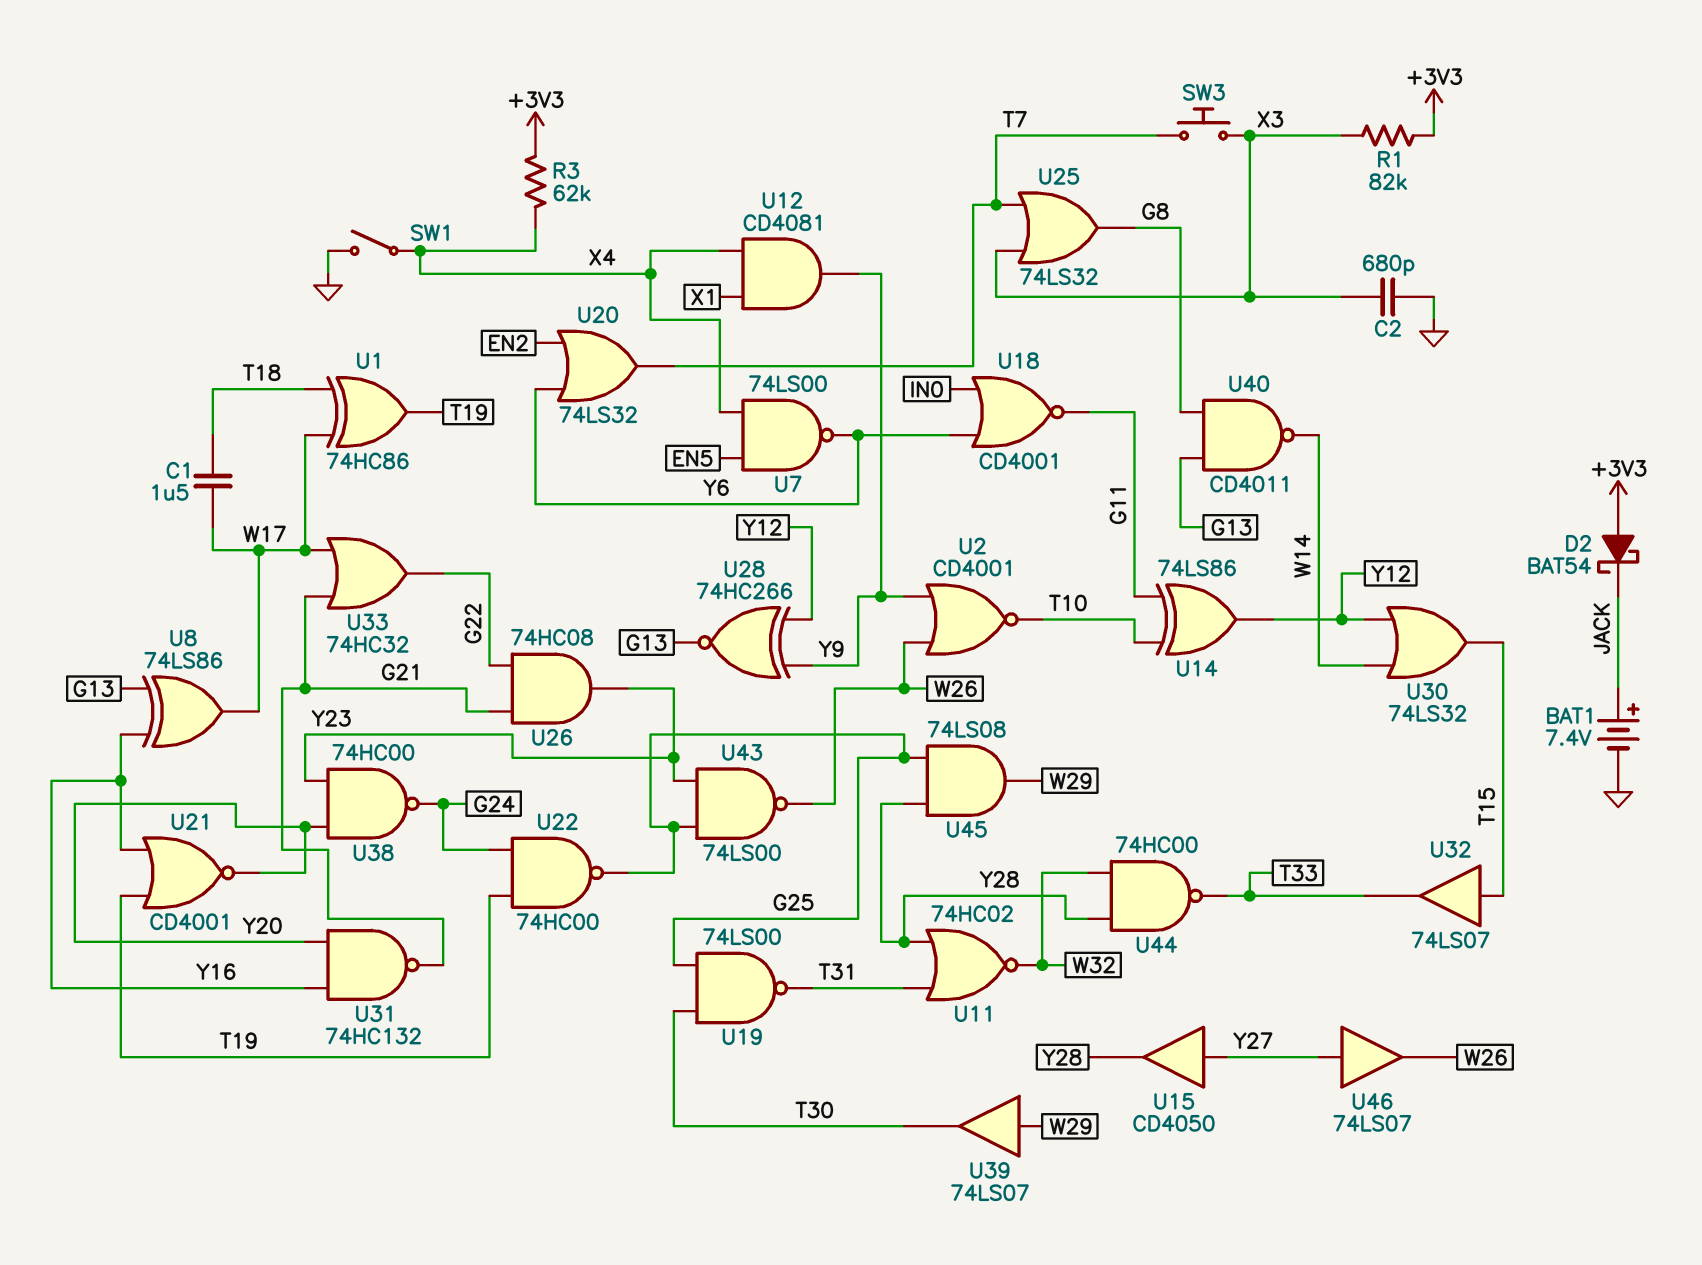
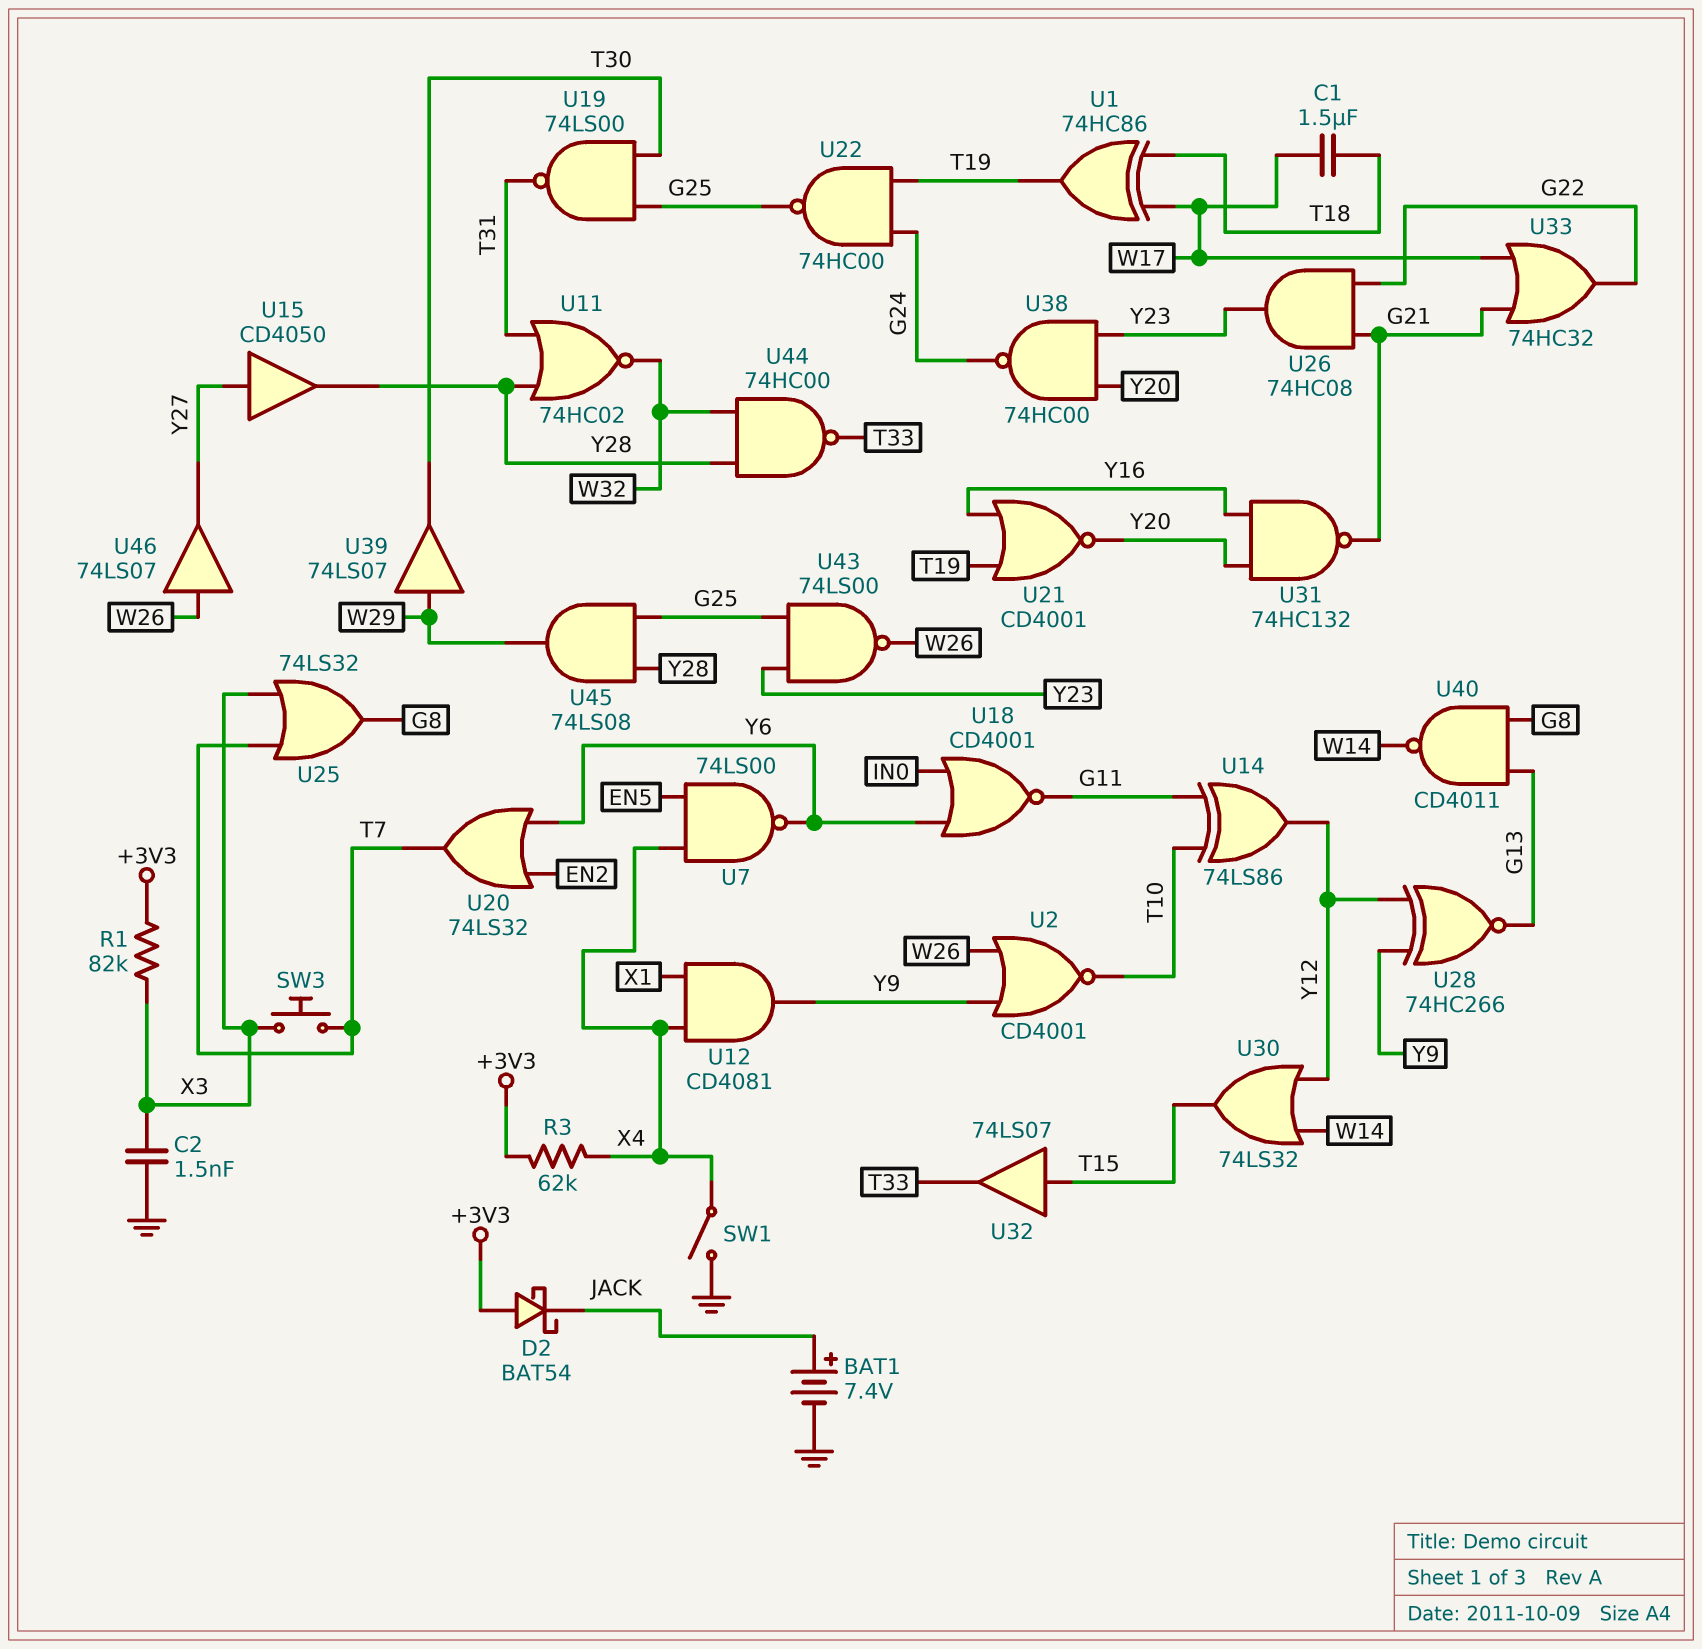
C2: 680pF (GND, X3) -> 1.5nF (GND, X3)
U8: XOR 74LS86 (in G13, in Y16, out W17) -> none
U46: buffer 74LS07 (in Y27, out W26) -> buffer 74LS07 (in W26, out Y27)

